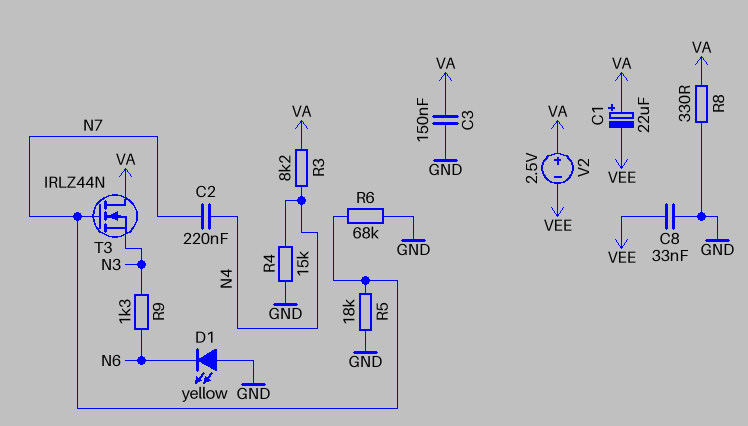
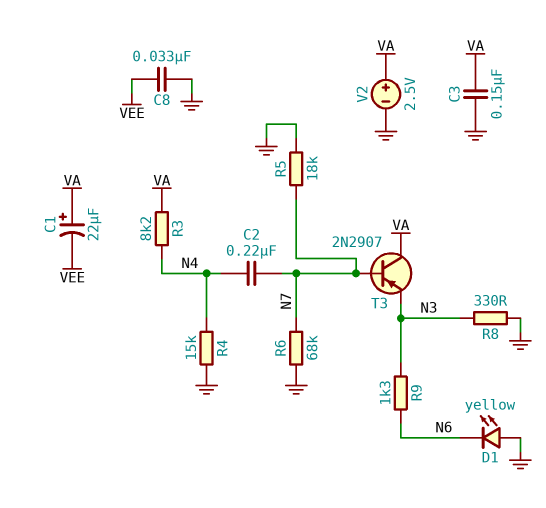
R8: 330 (GND, VA) -> 330 (GND, N3)
T3: NMOS IRLZ44N (G N7, D VA, S N3) -> PNP 2N2907 (B N7, C VA, E N3)
V2: 2.5V (plus VA, minus VEE) -> 2.5V (plus VA, minus GND)

